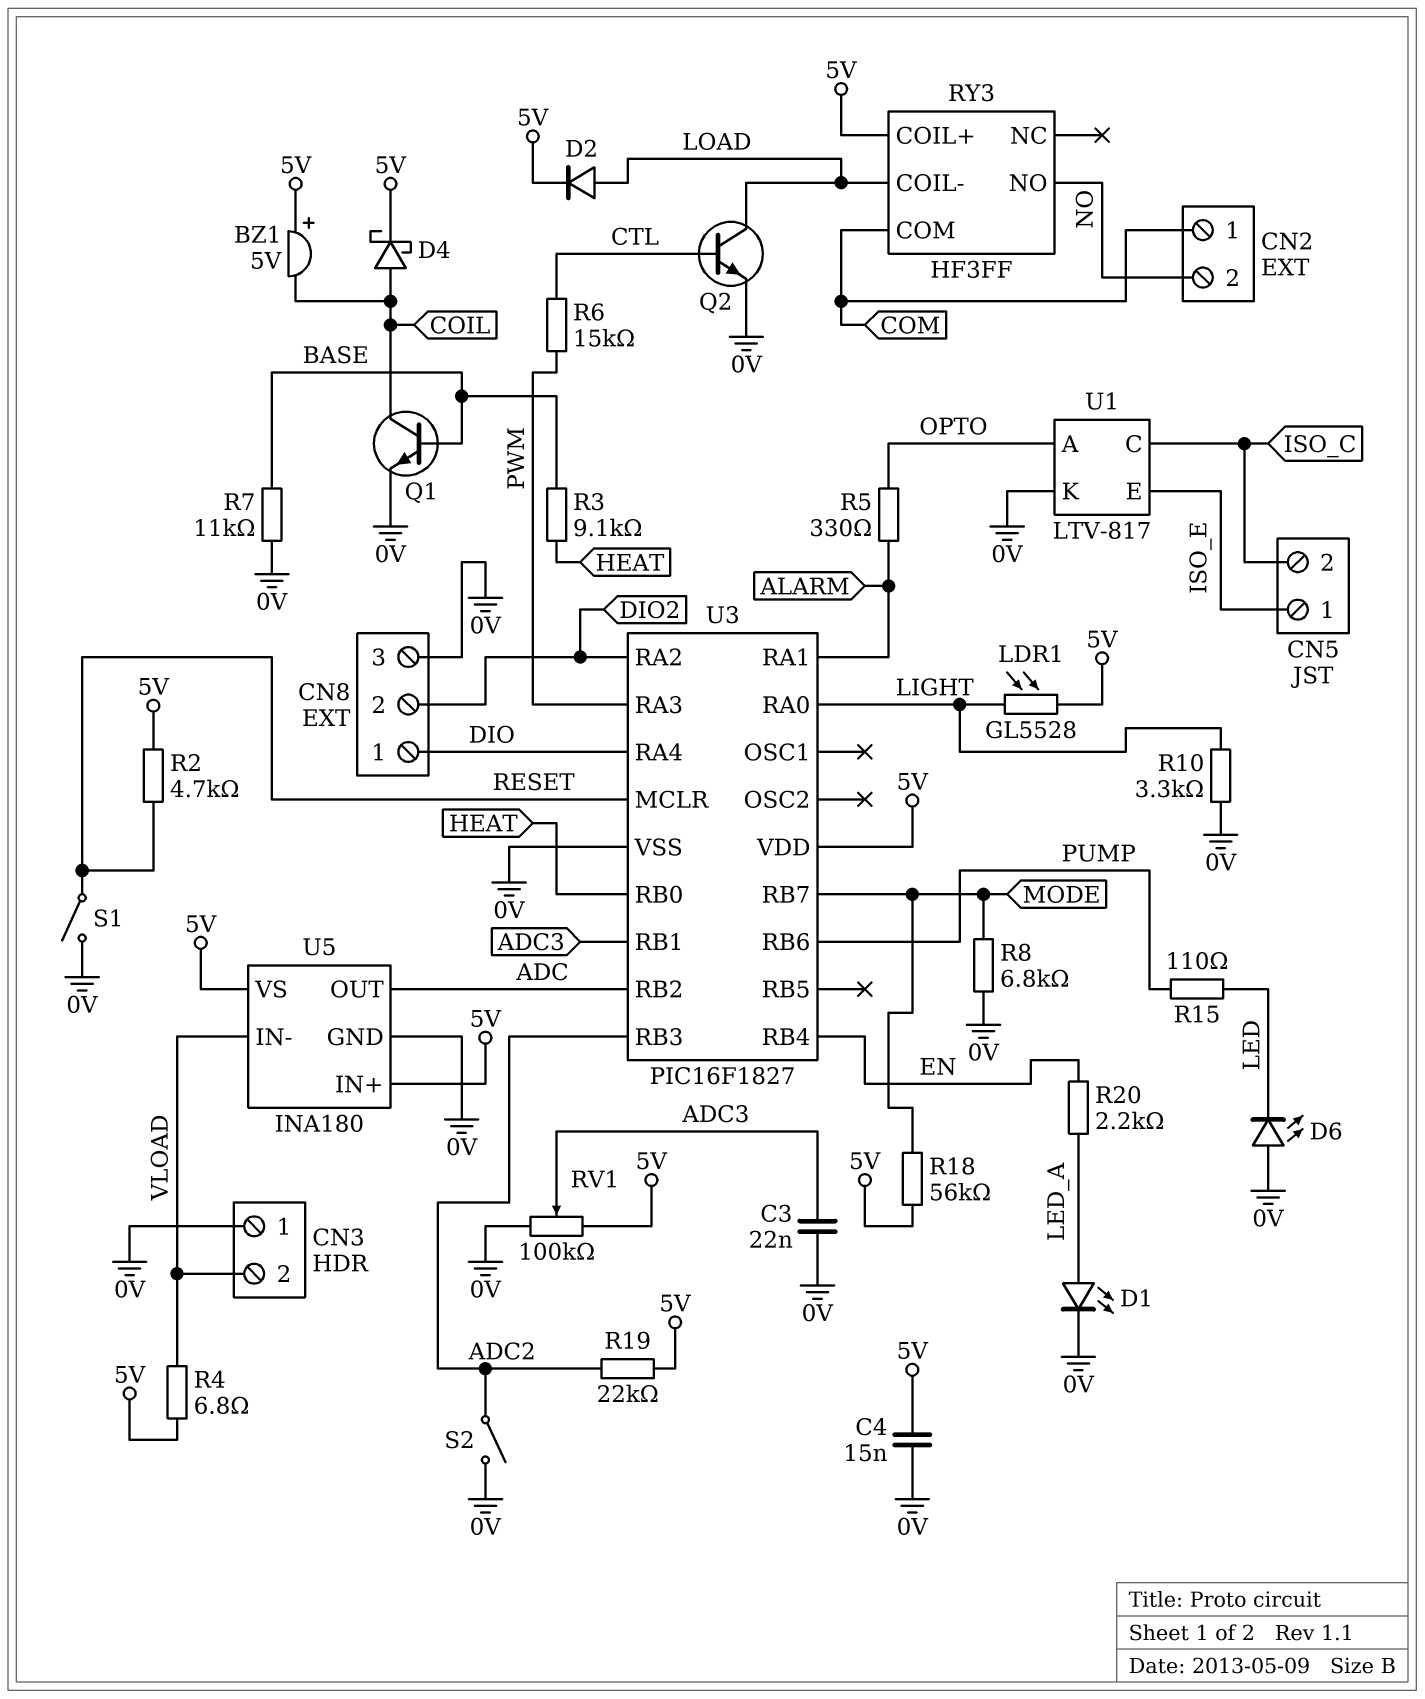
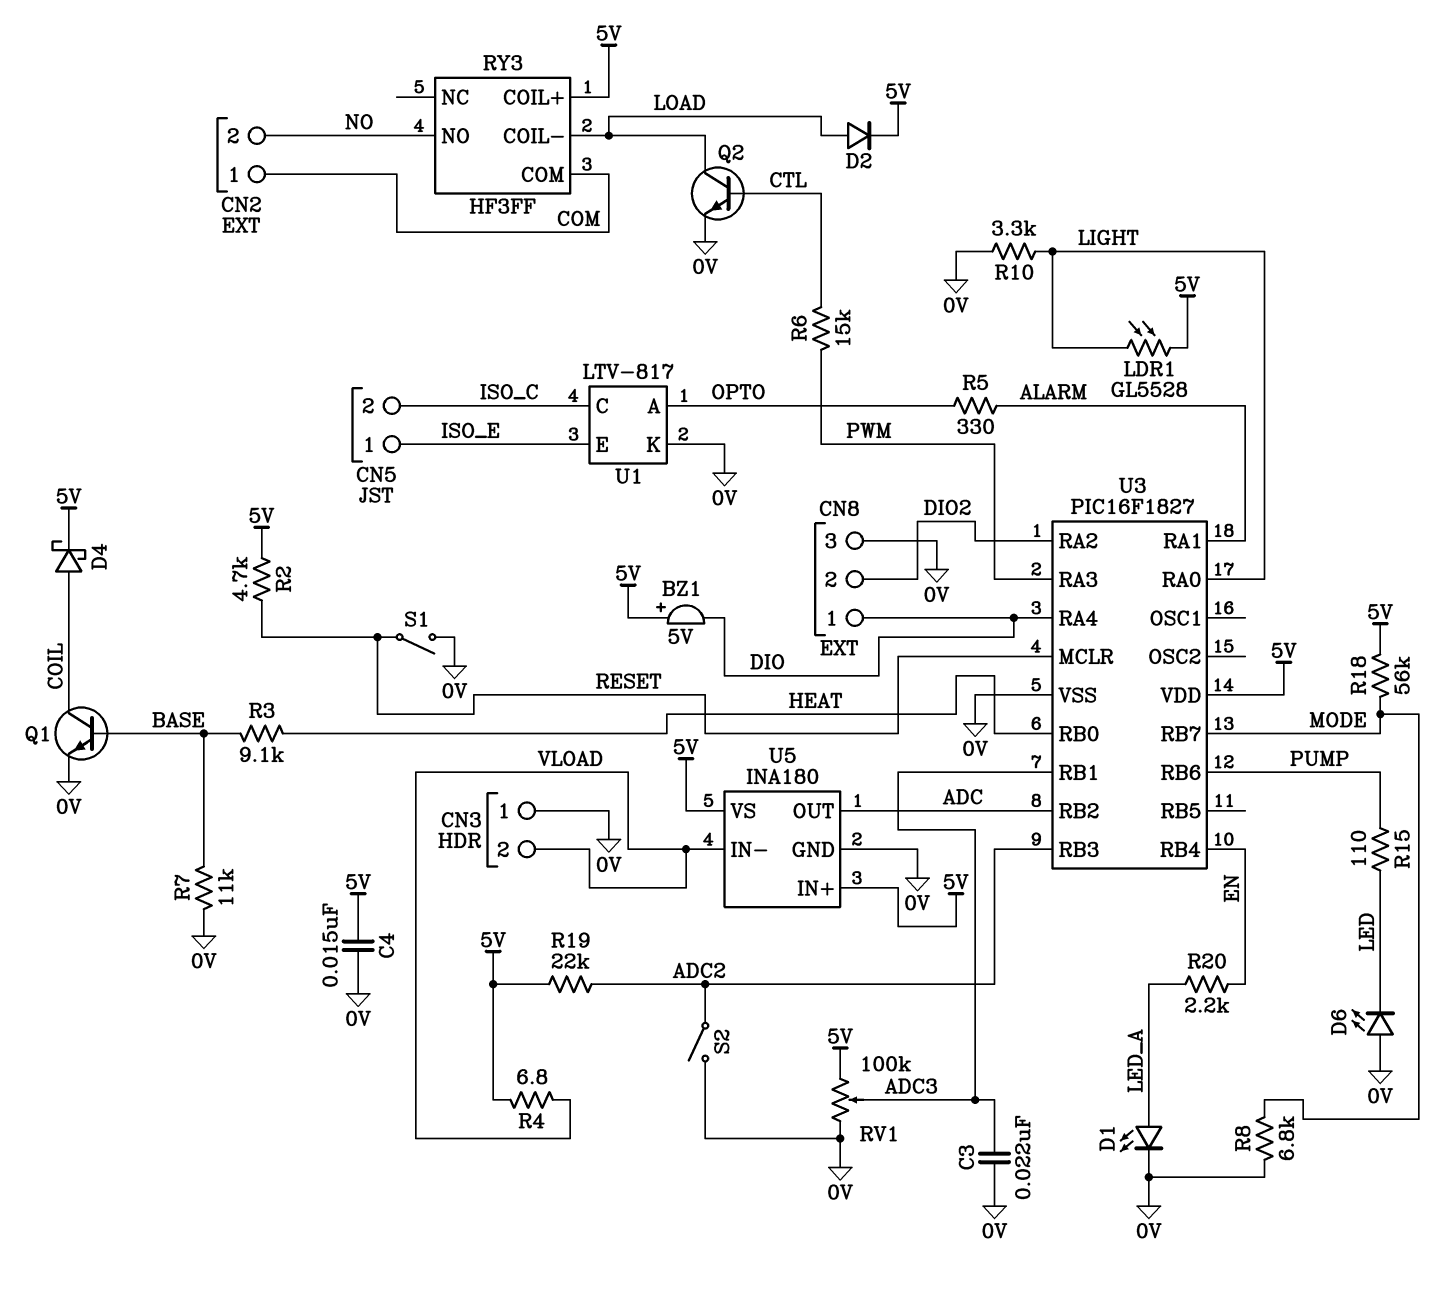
BZ1: buzzer 5V (plus 5V, minus COIL) -> buzzer 5V (plus 5V, minus DIO)

